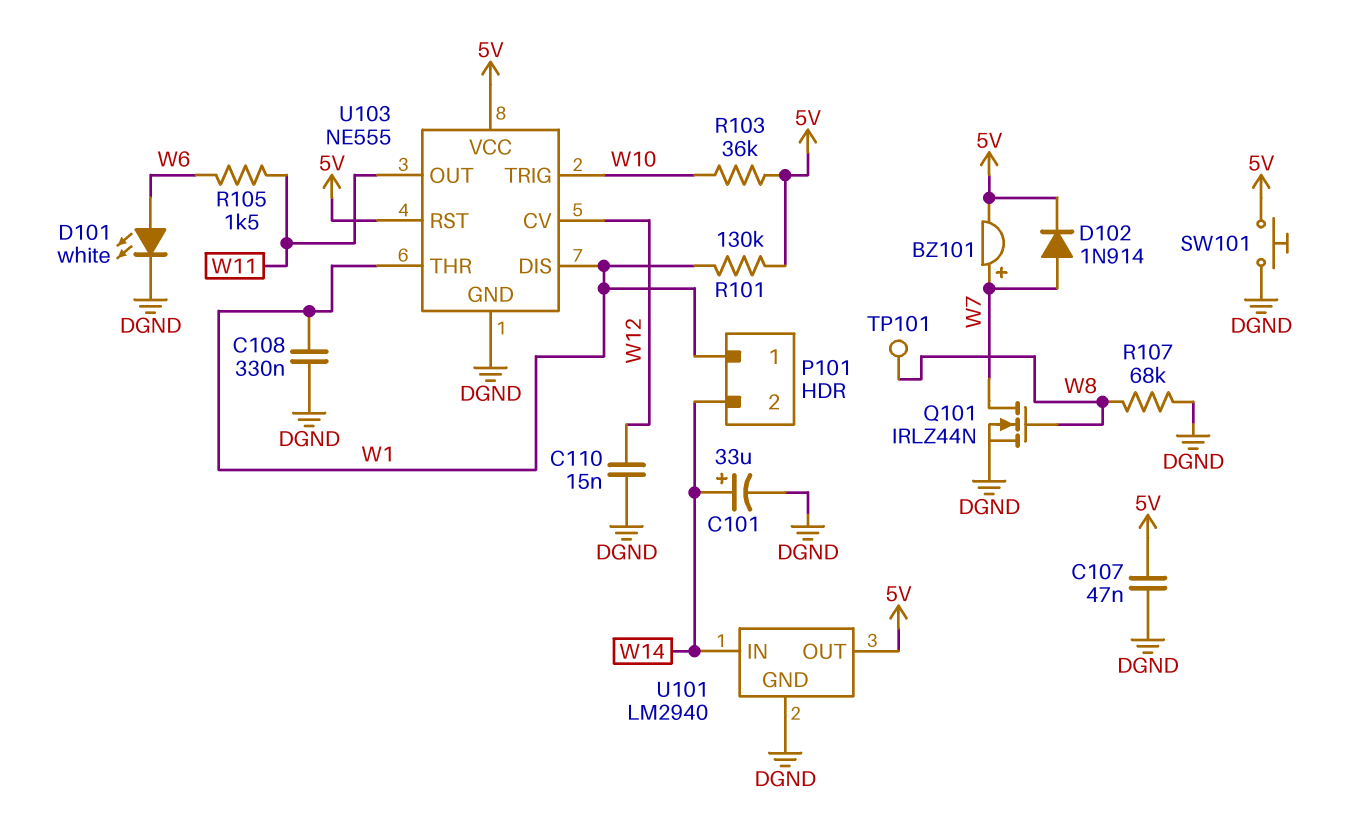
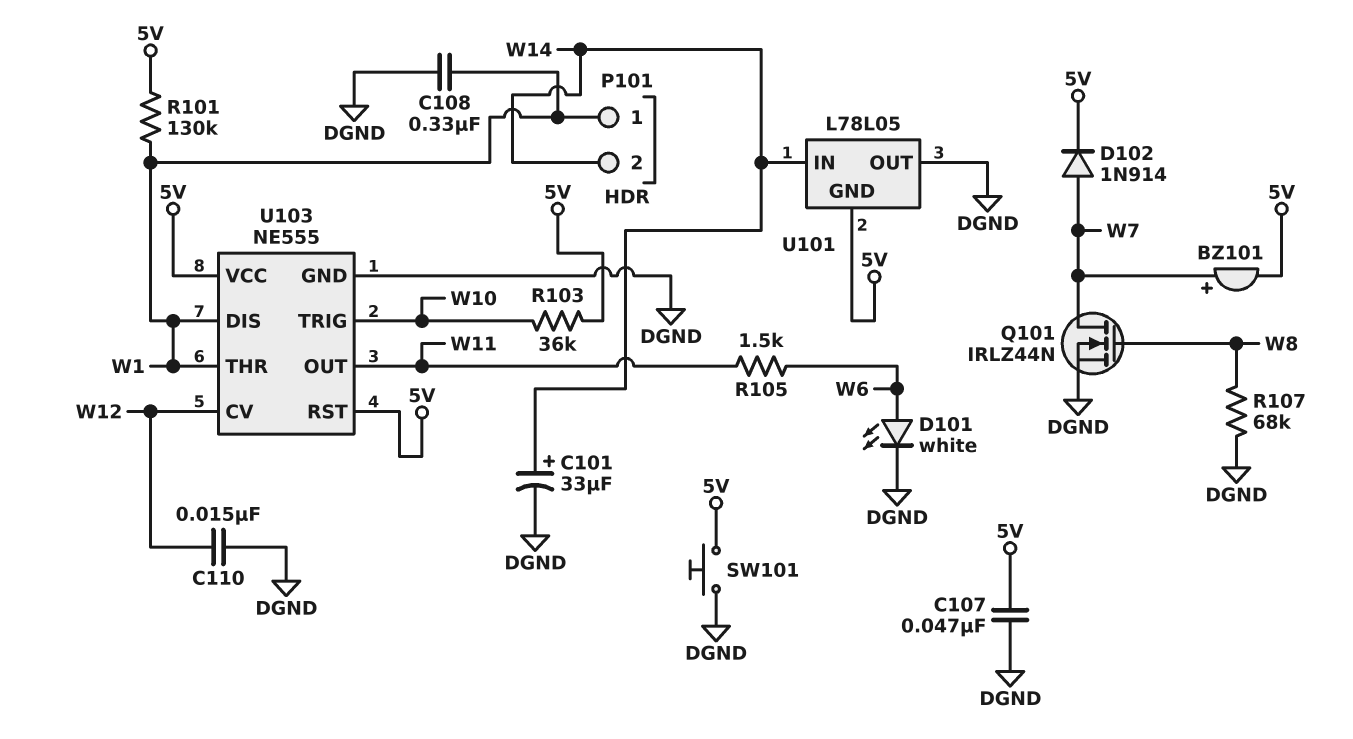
TP101: test point (W8) -> none
U101: LM2940 -> L78L05
U101 pin GND: DGND -> 5V
U101 pin OUT: 5V -> DGND

